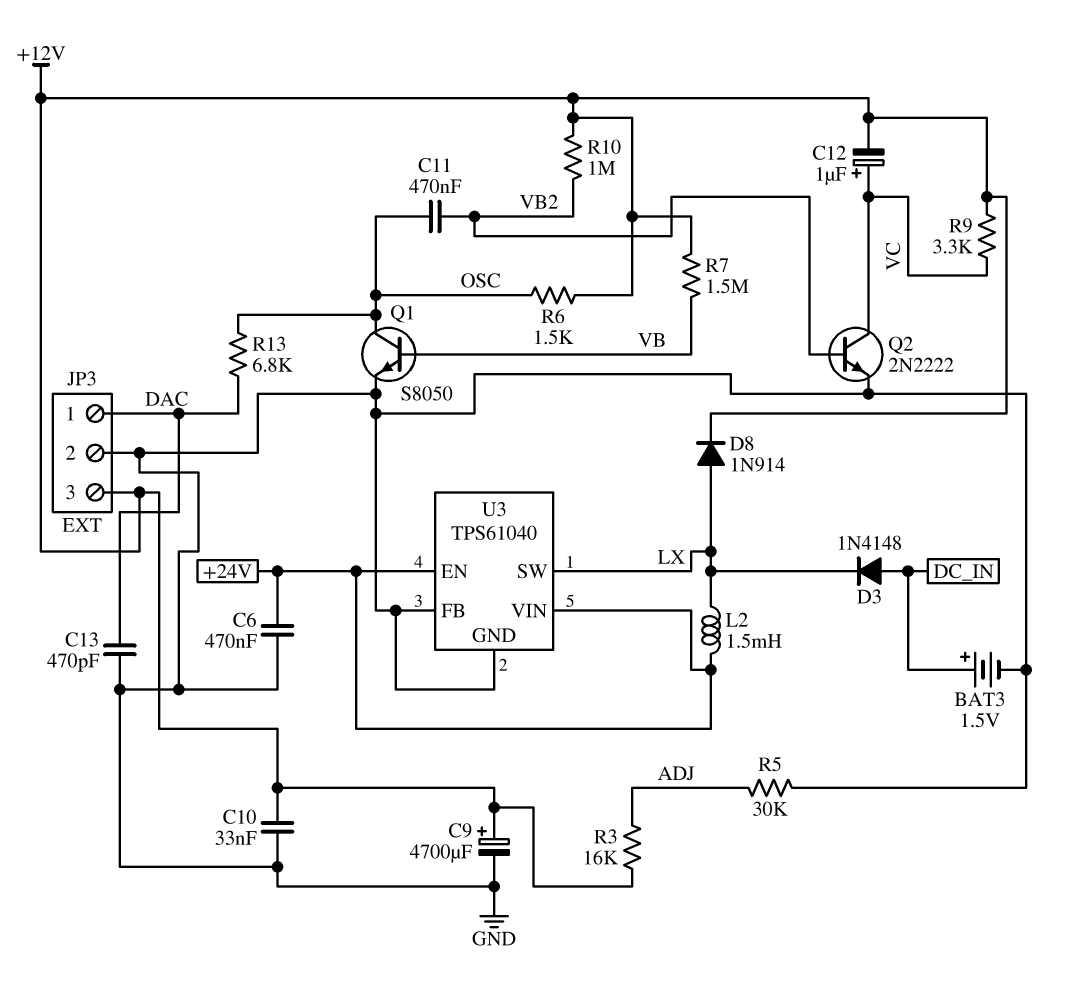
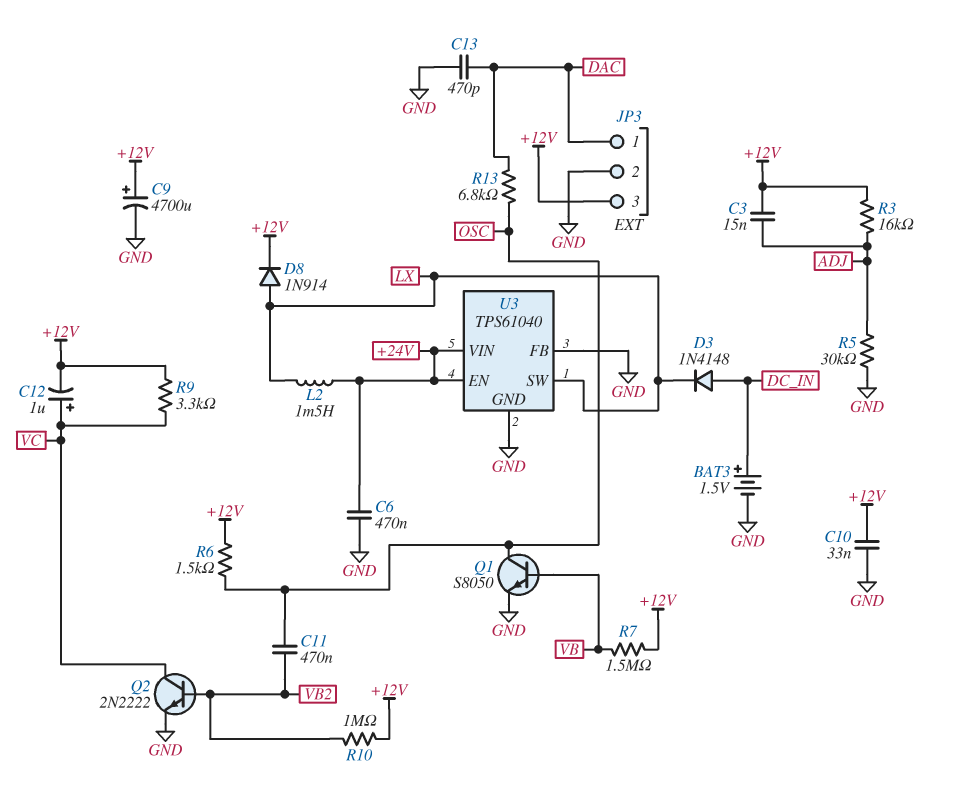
C3: none -> 15nF (+12V, ADJ)

